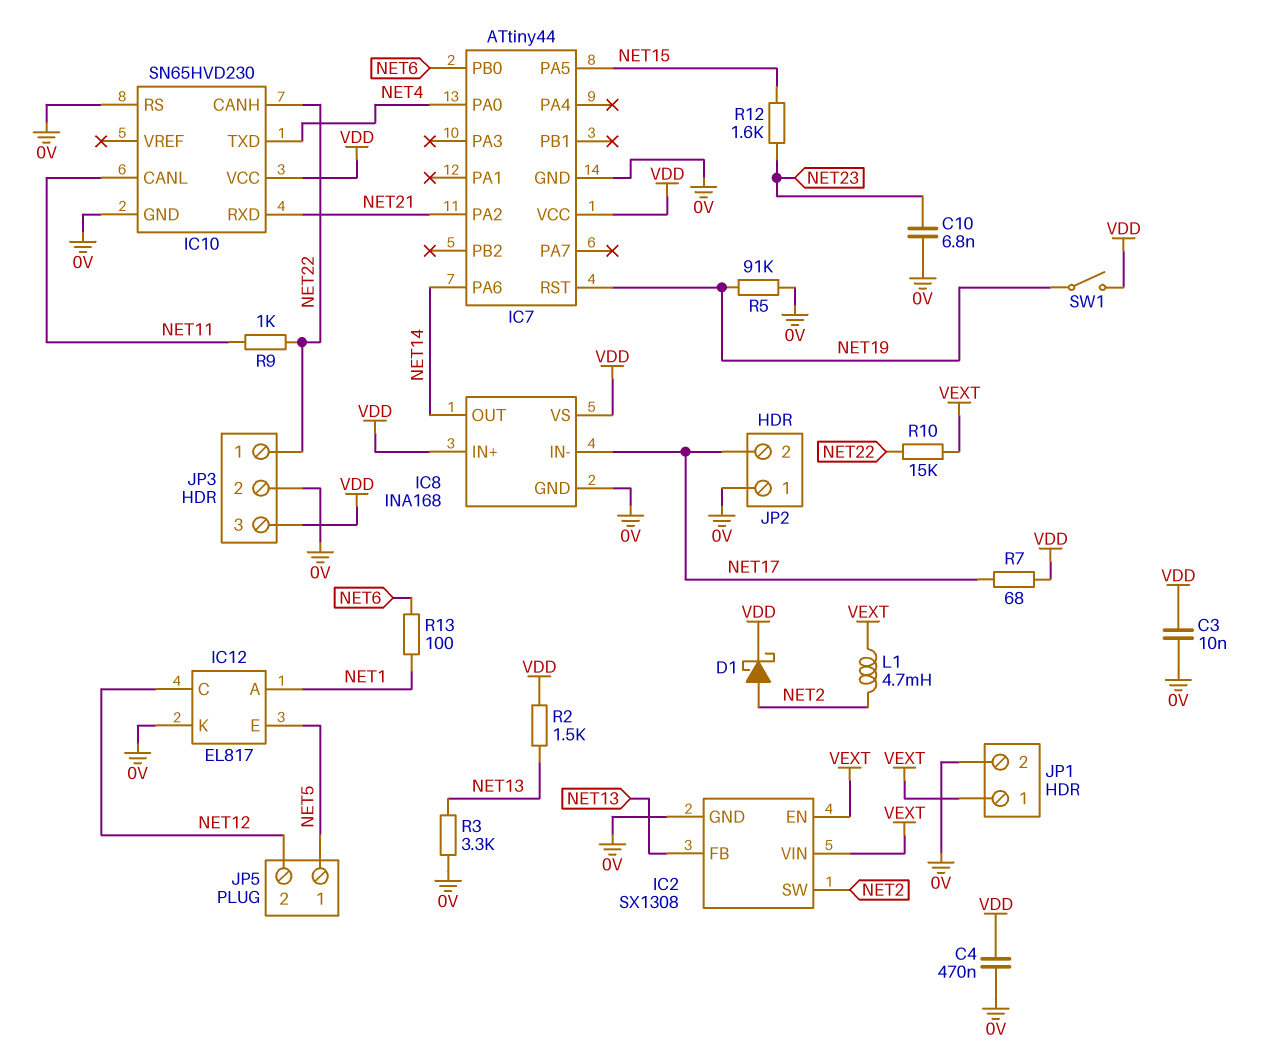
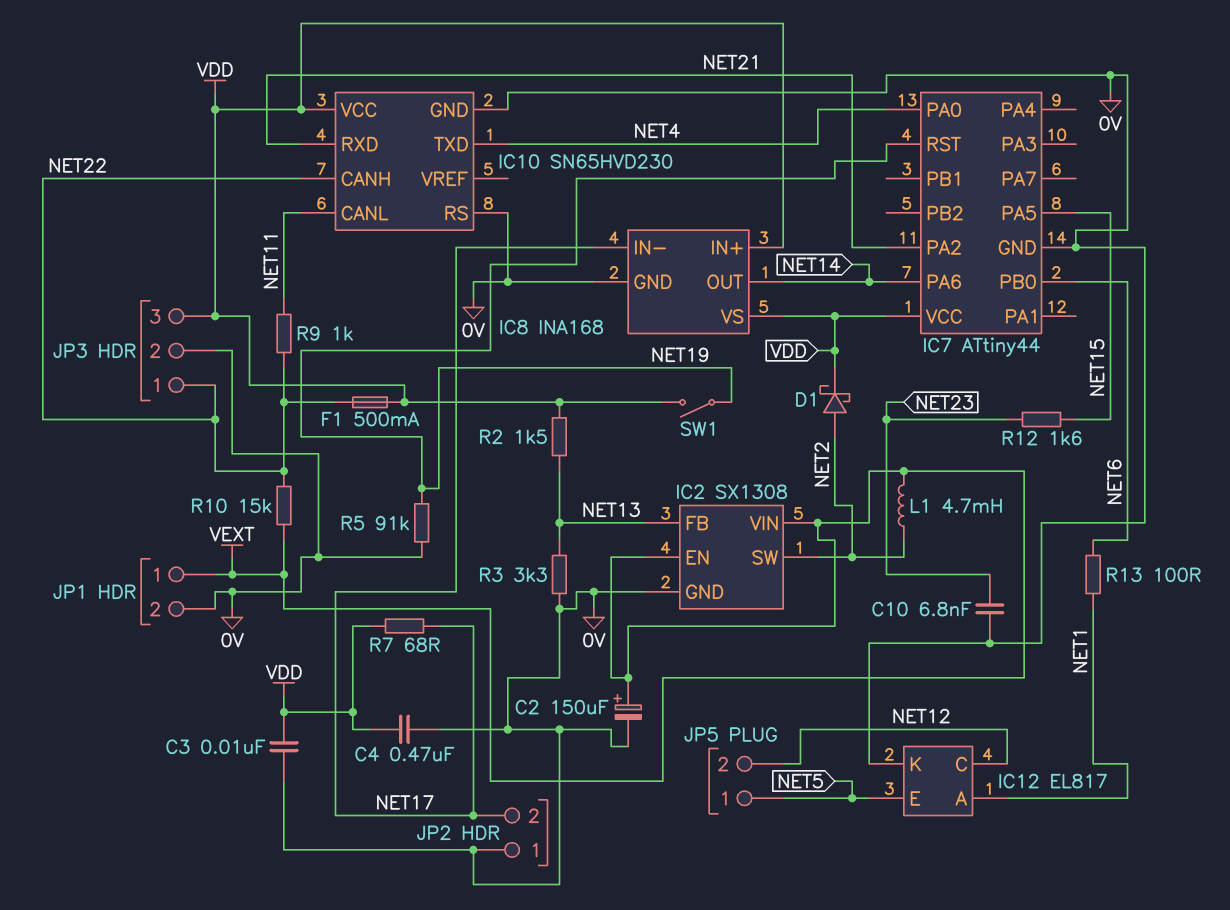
C2: none -> 150uF (plus VEXT, minus 0V)
F1: none -> 500mA (NET22, VDD)

